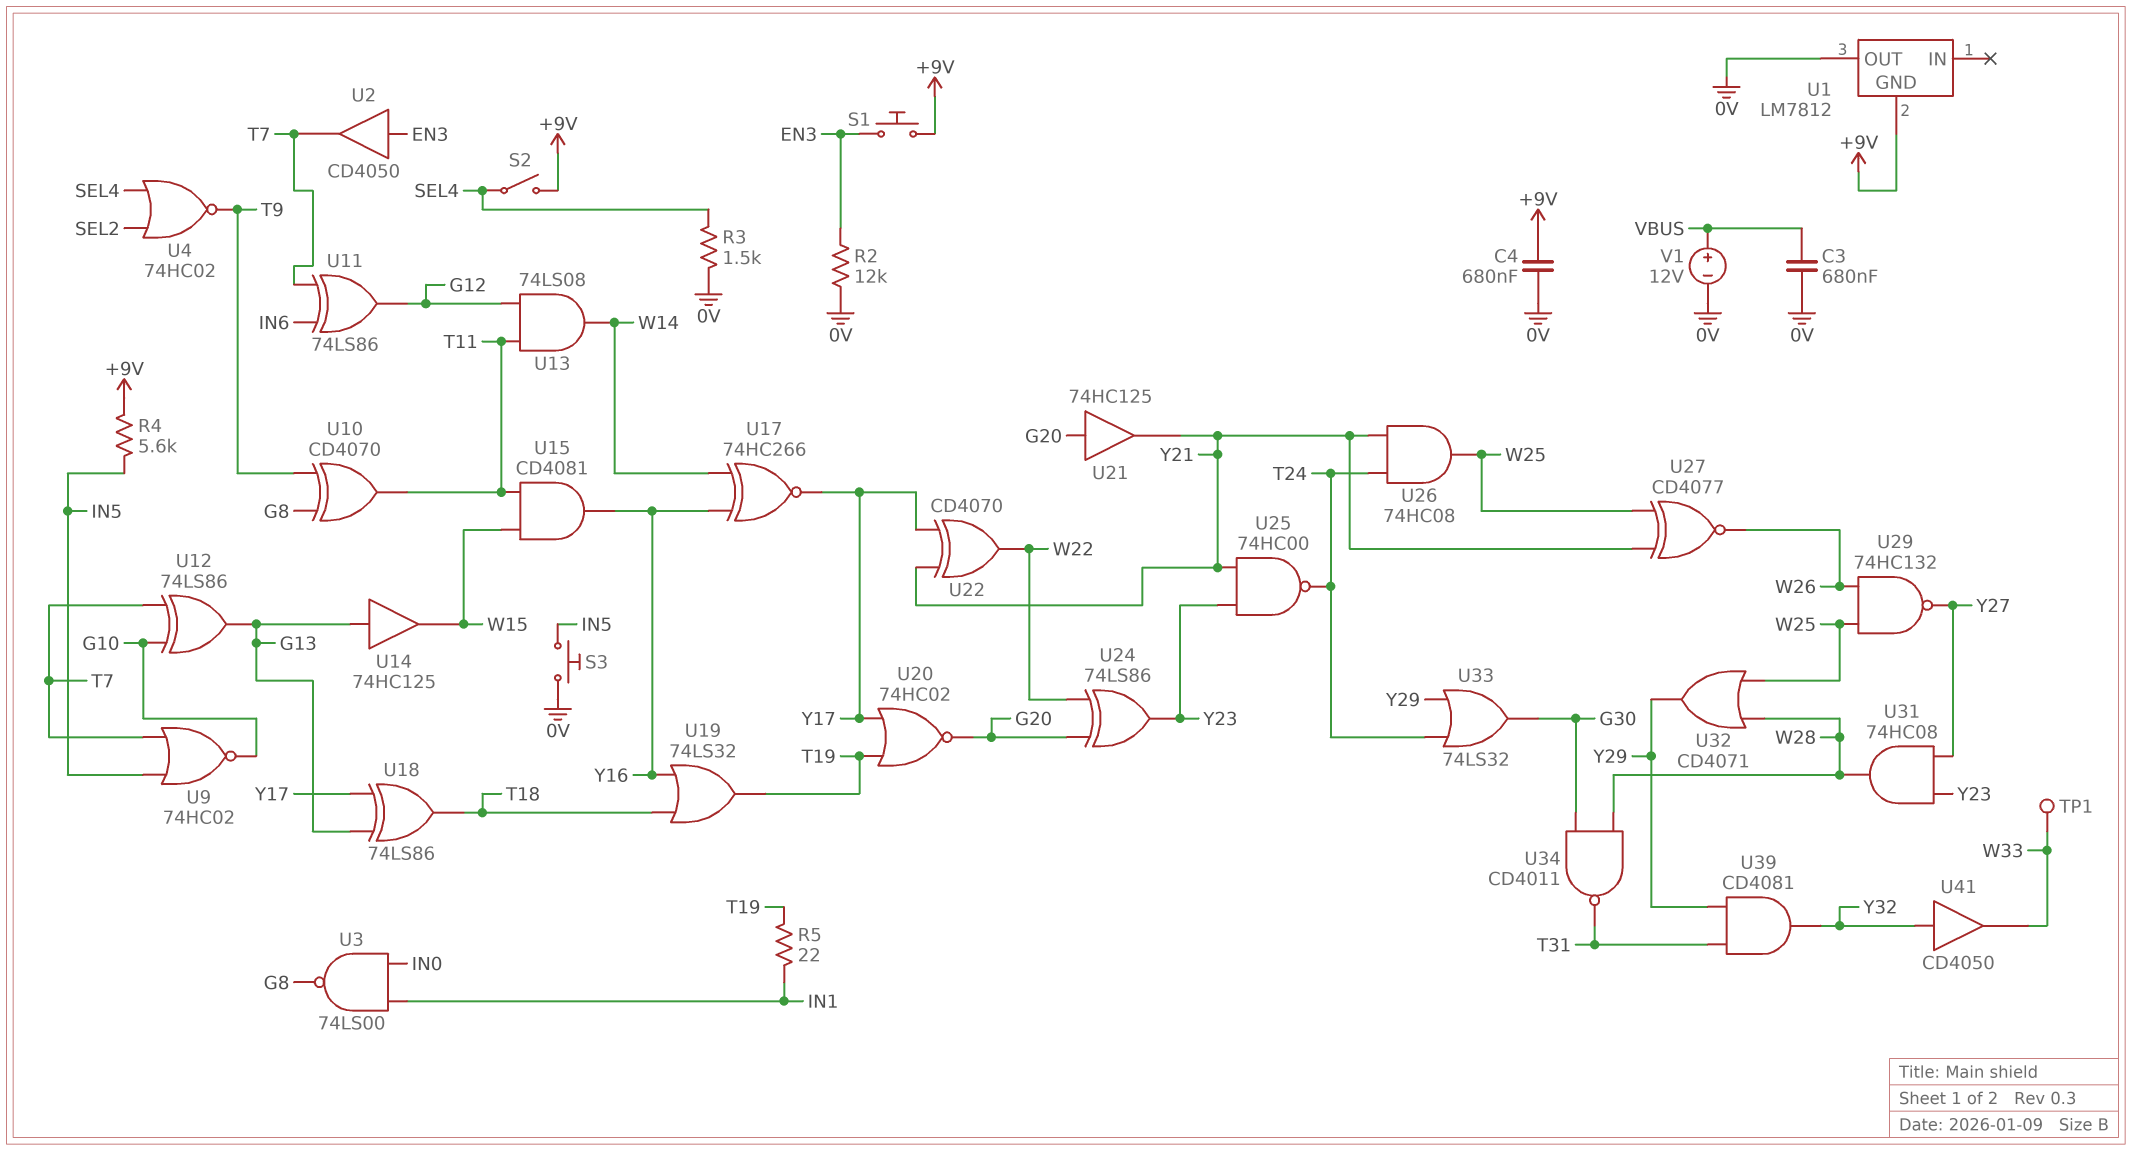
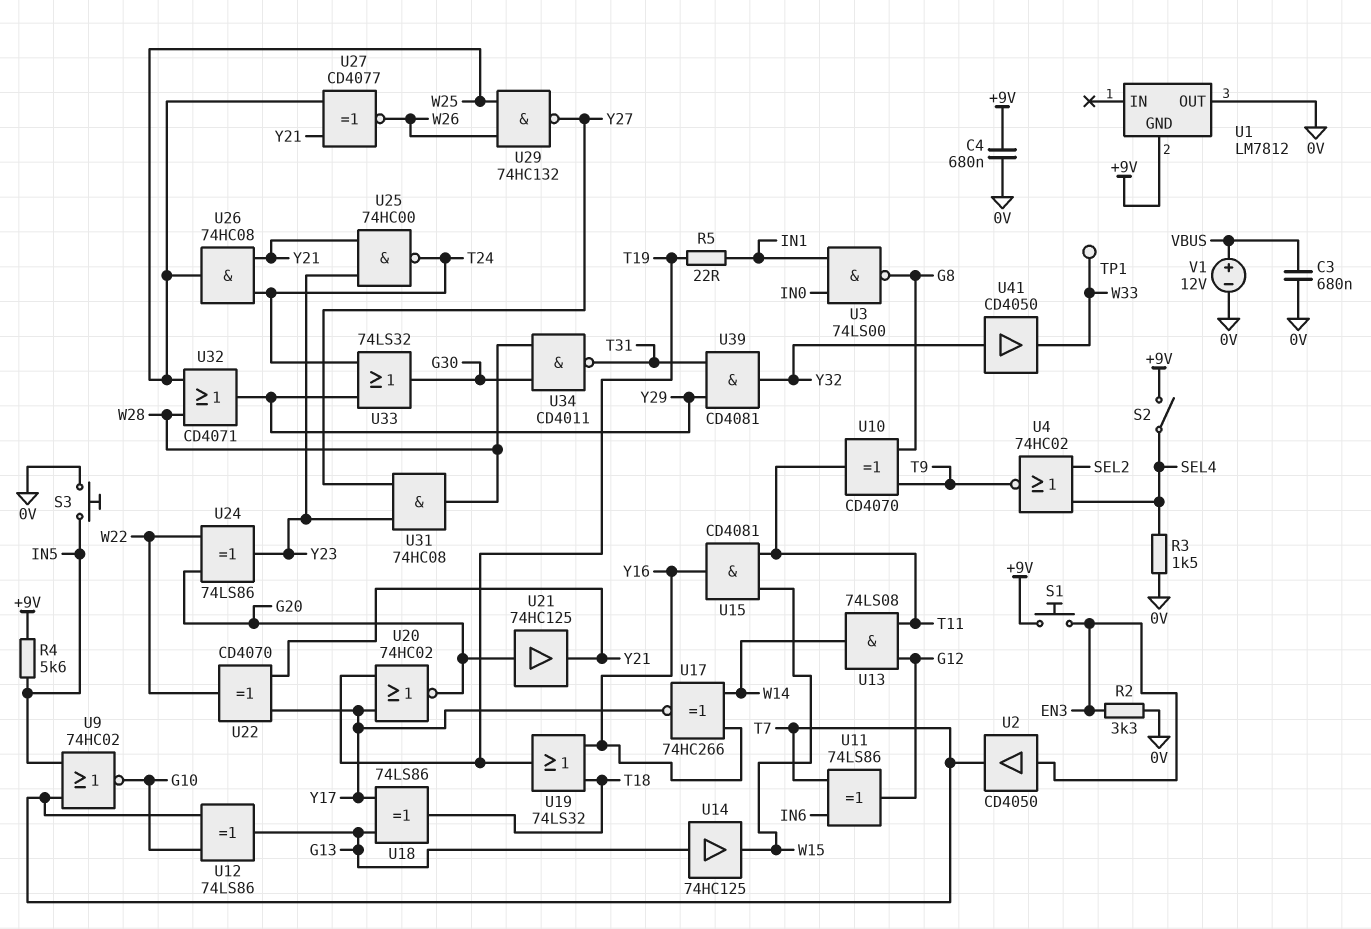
R2: 12k (0V, EN3) -> 3.3k (0V, EN3)

